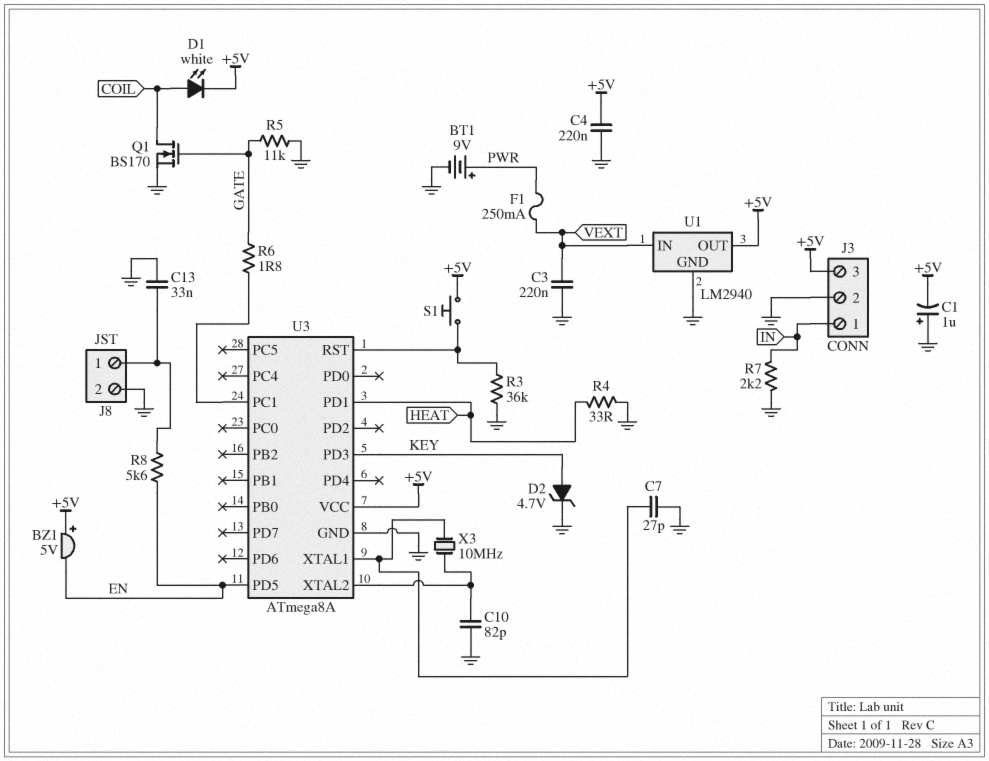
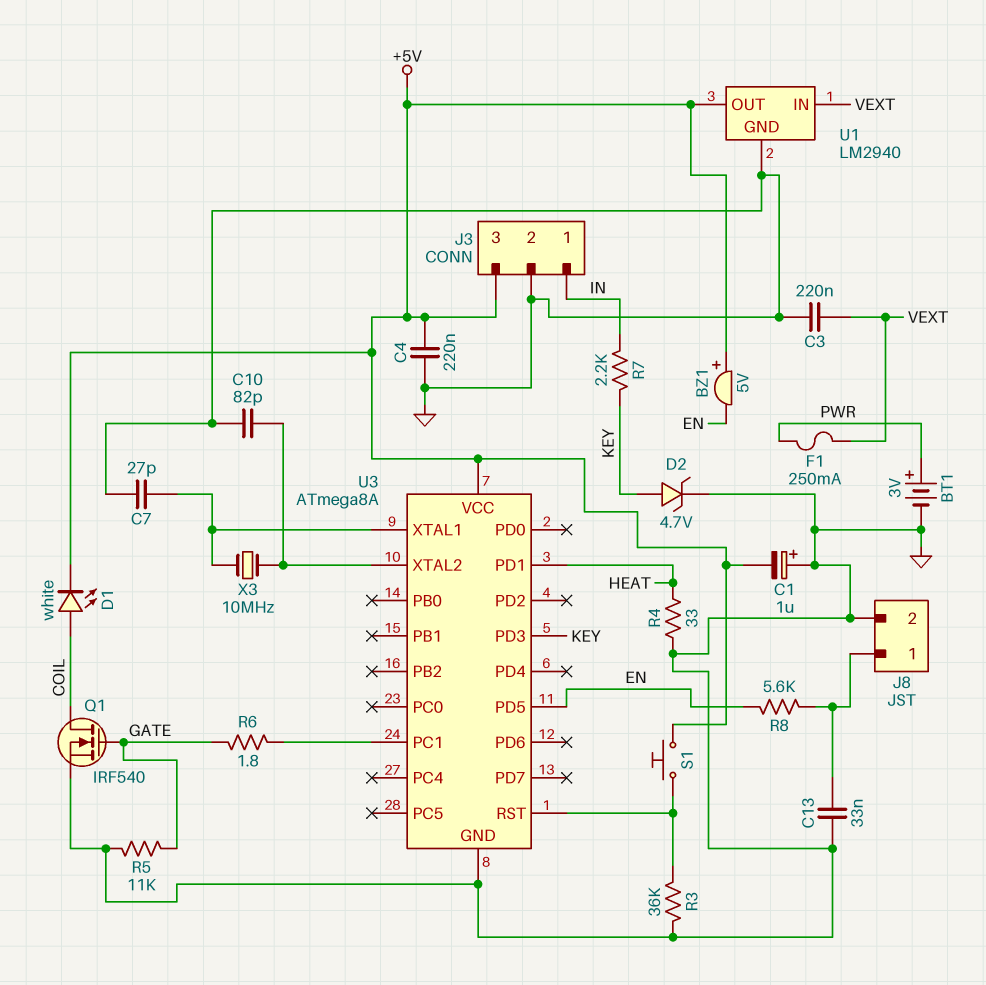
BT1: 9V (plus PWR, minus GND) -> 3V (plus PWR, minus GND)
Q1: NMOS BS170 (G GATE, D COIL, S GND) -> NMOS IRF540 (G GATE, D COIL, S GND)
R7: 2.2k (GND, IN) -> 2.2k (IN, KEY)

